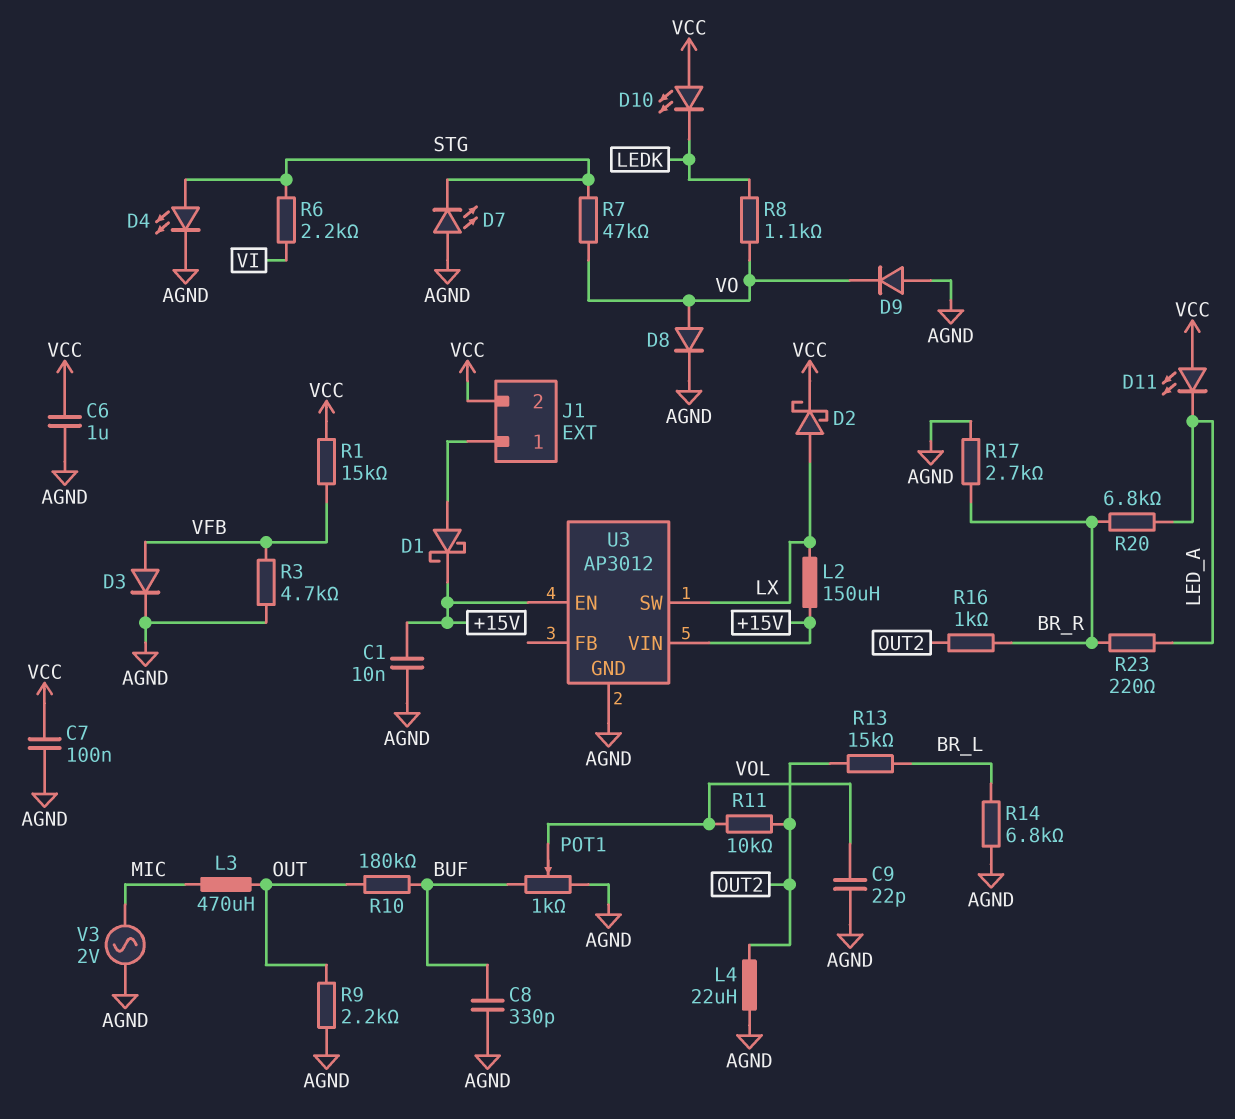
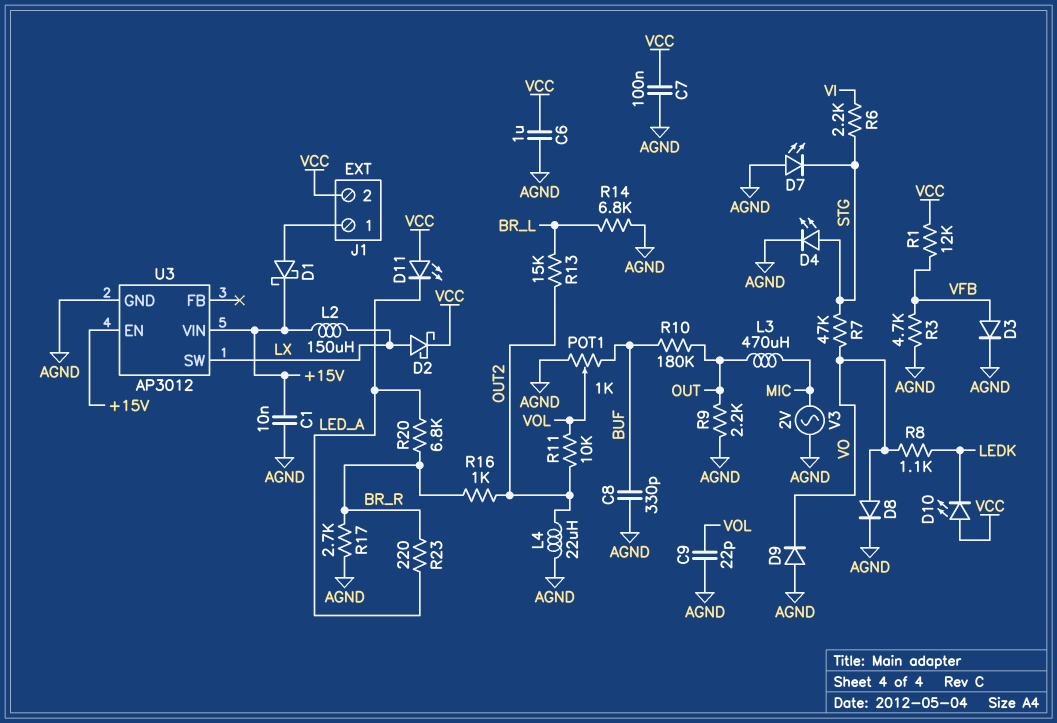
R1: 15k (VCC, VFB) -> 12k (VCC, VFB)

